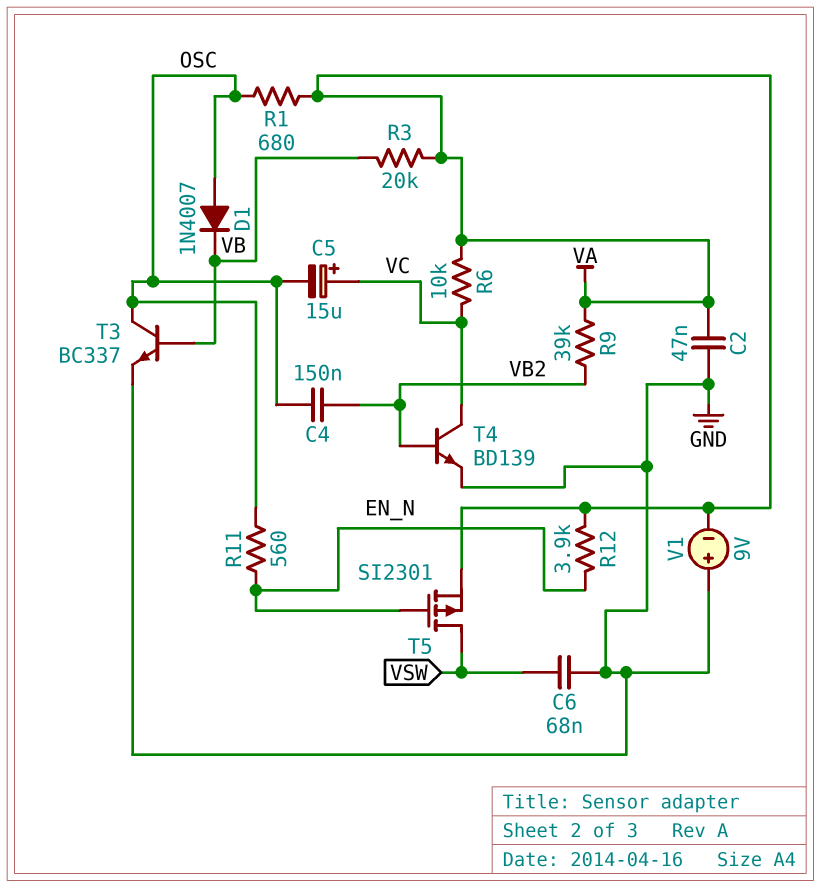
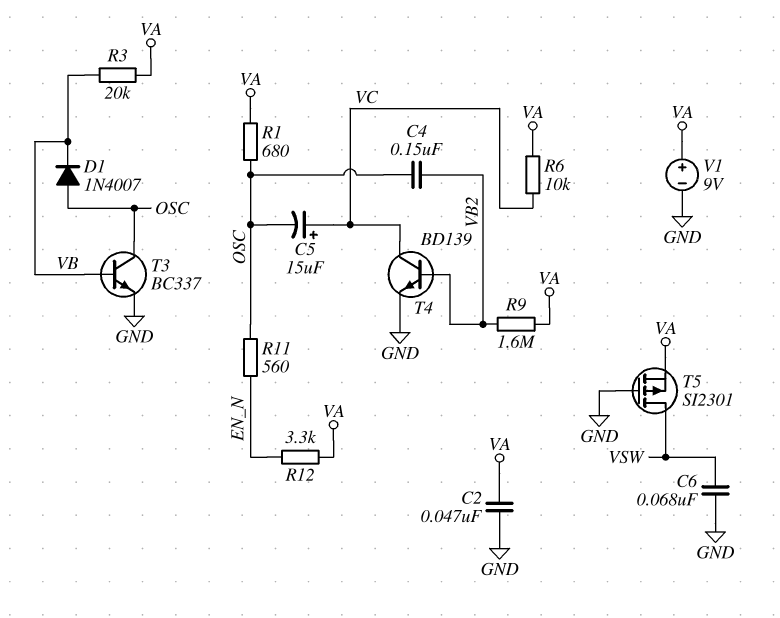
R9: 39k (VA, VB2) -> 1.6M (VA, VB2)
R12: 3.9k (EN_N, VA) -> 3.3k (EN_N, VA)
T5: PMOS SI2301 (G EN_N, D VSW, S VA) -> PMOS SI2301 (G GND, D VSW, S VA)
V1: 9V (plus GND, minus VA) -> 9V (plus VA, minus GND)

